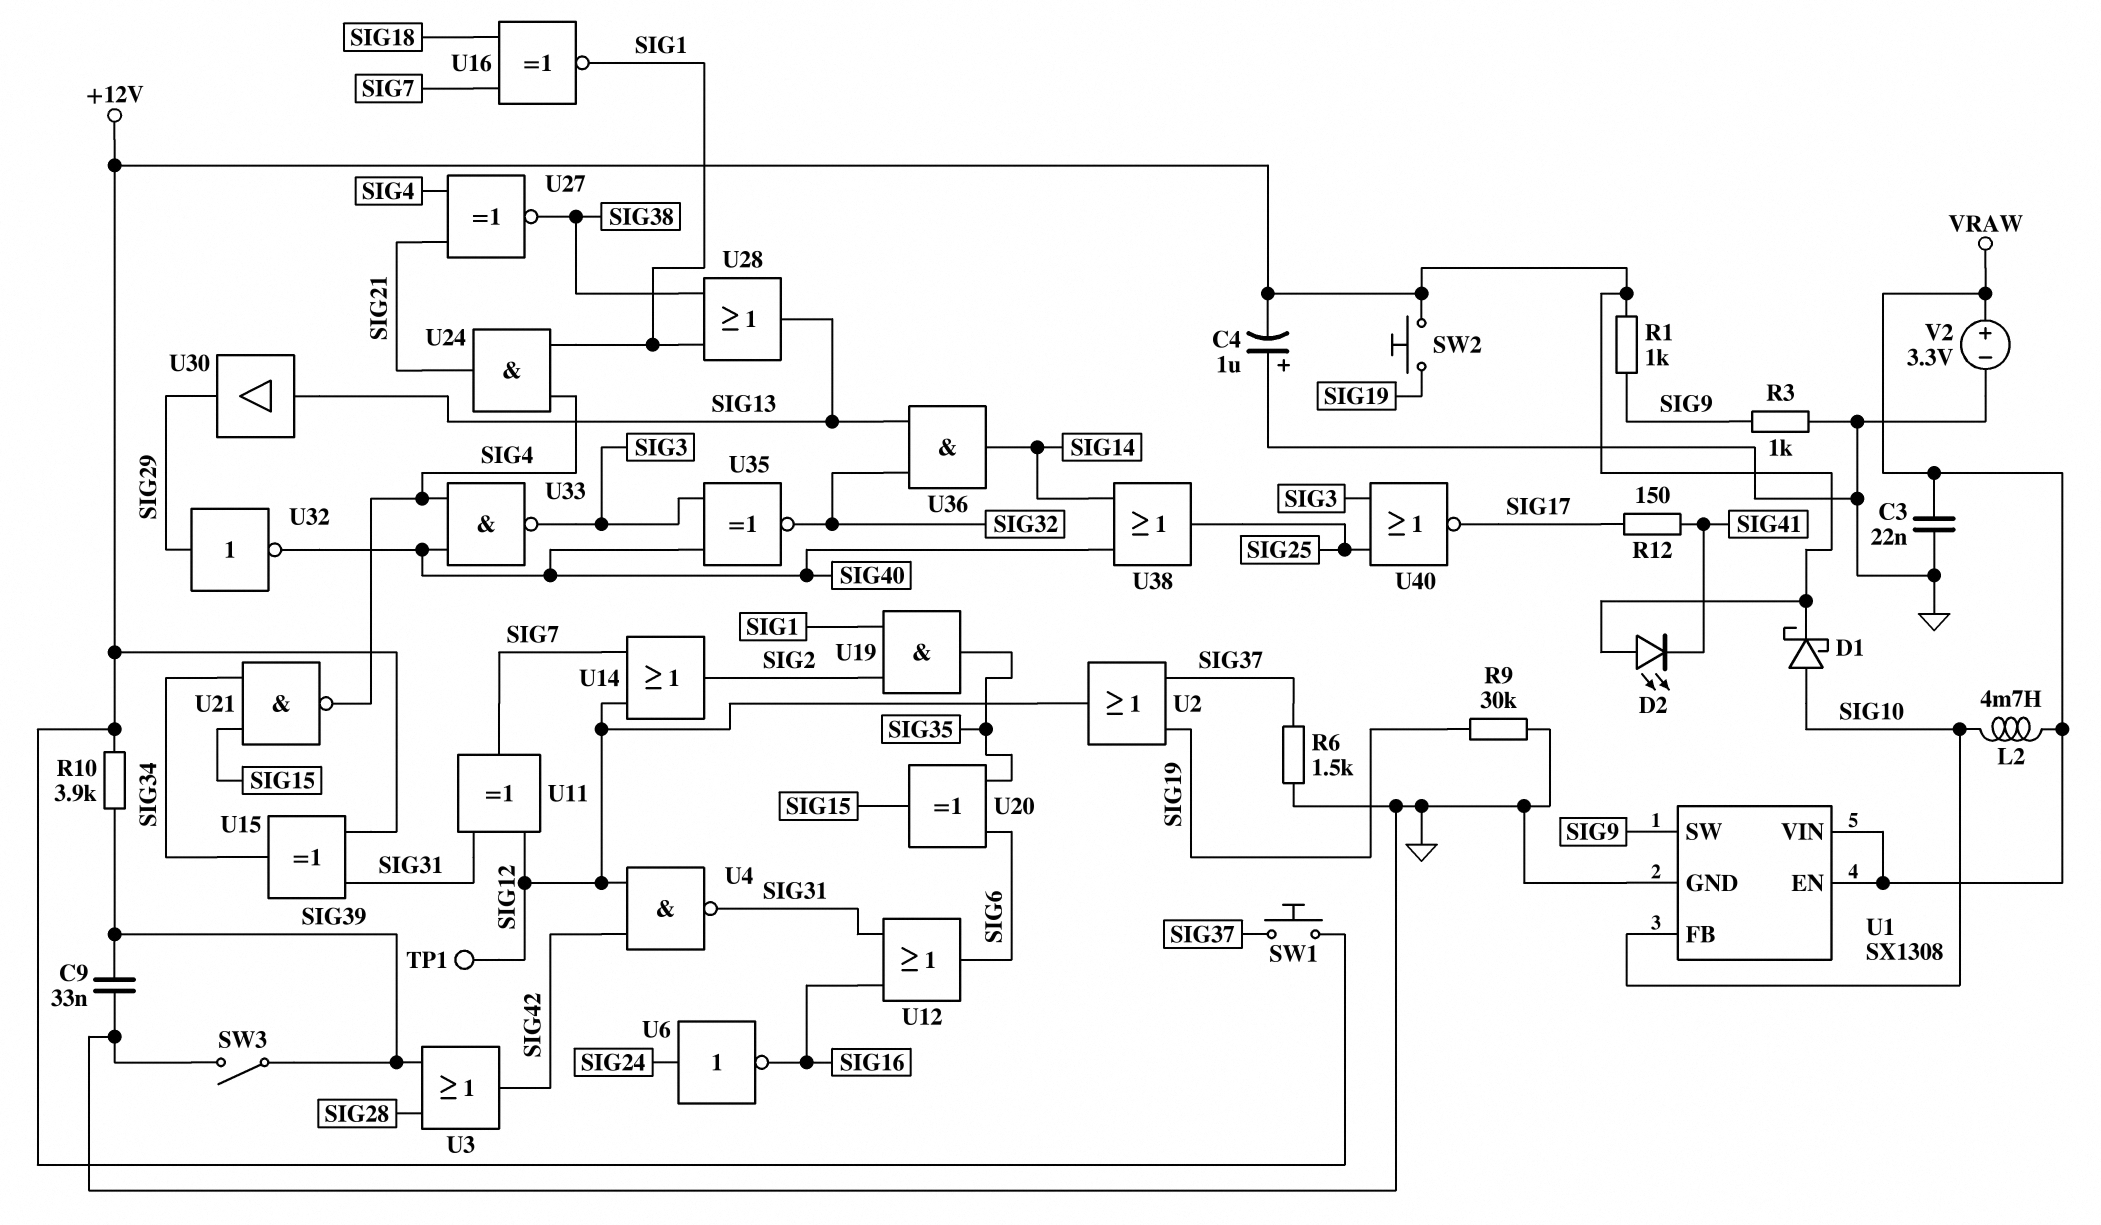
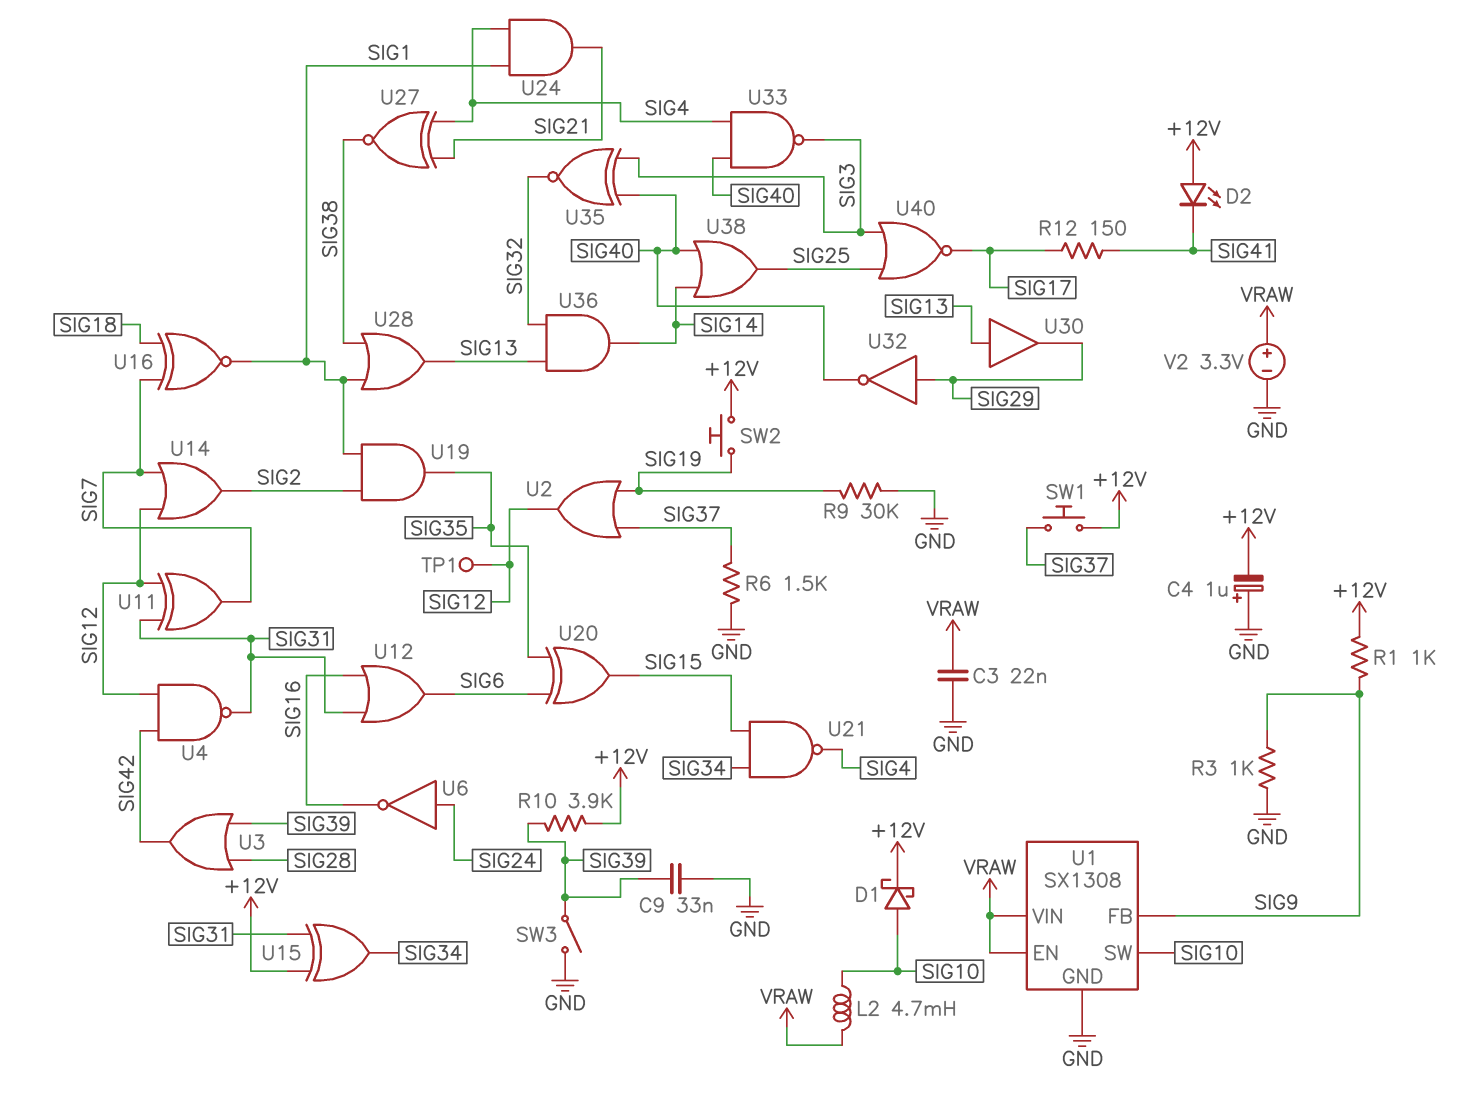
U1 pin FB: SIG10 -> SIG9
U1 pin SW: SIG9 -> SIG10

